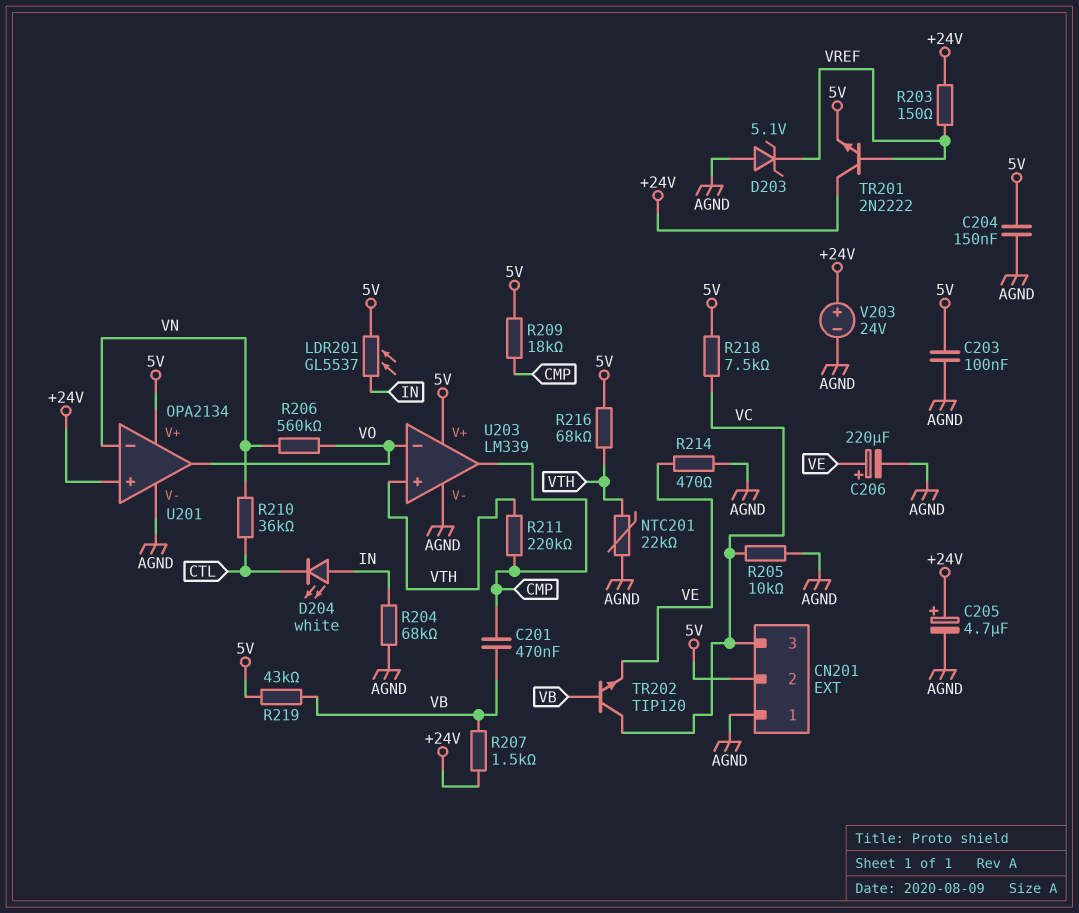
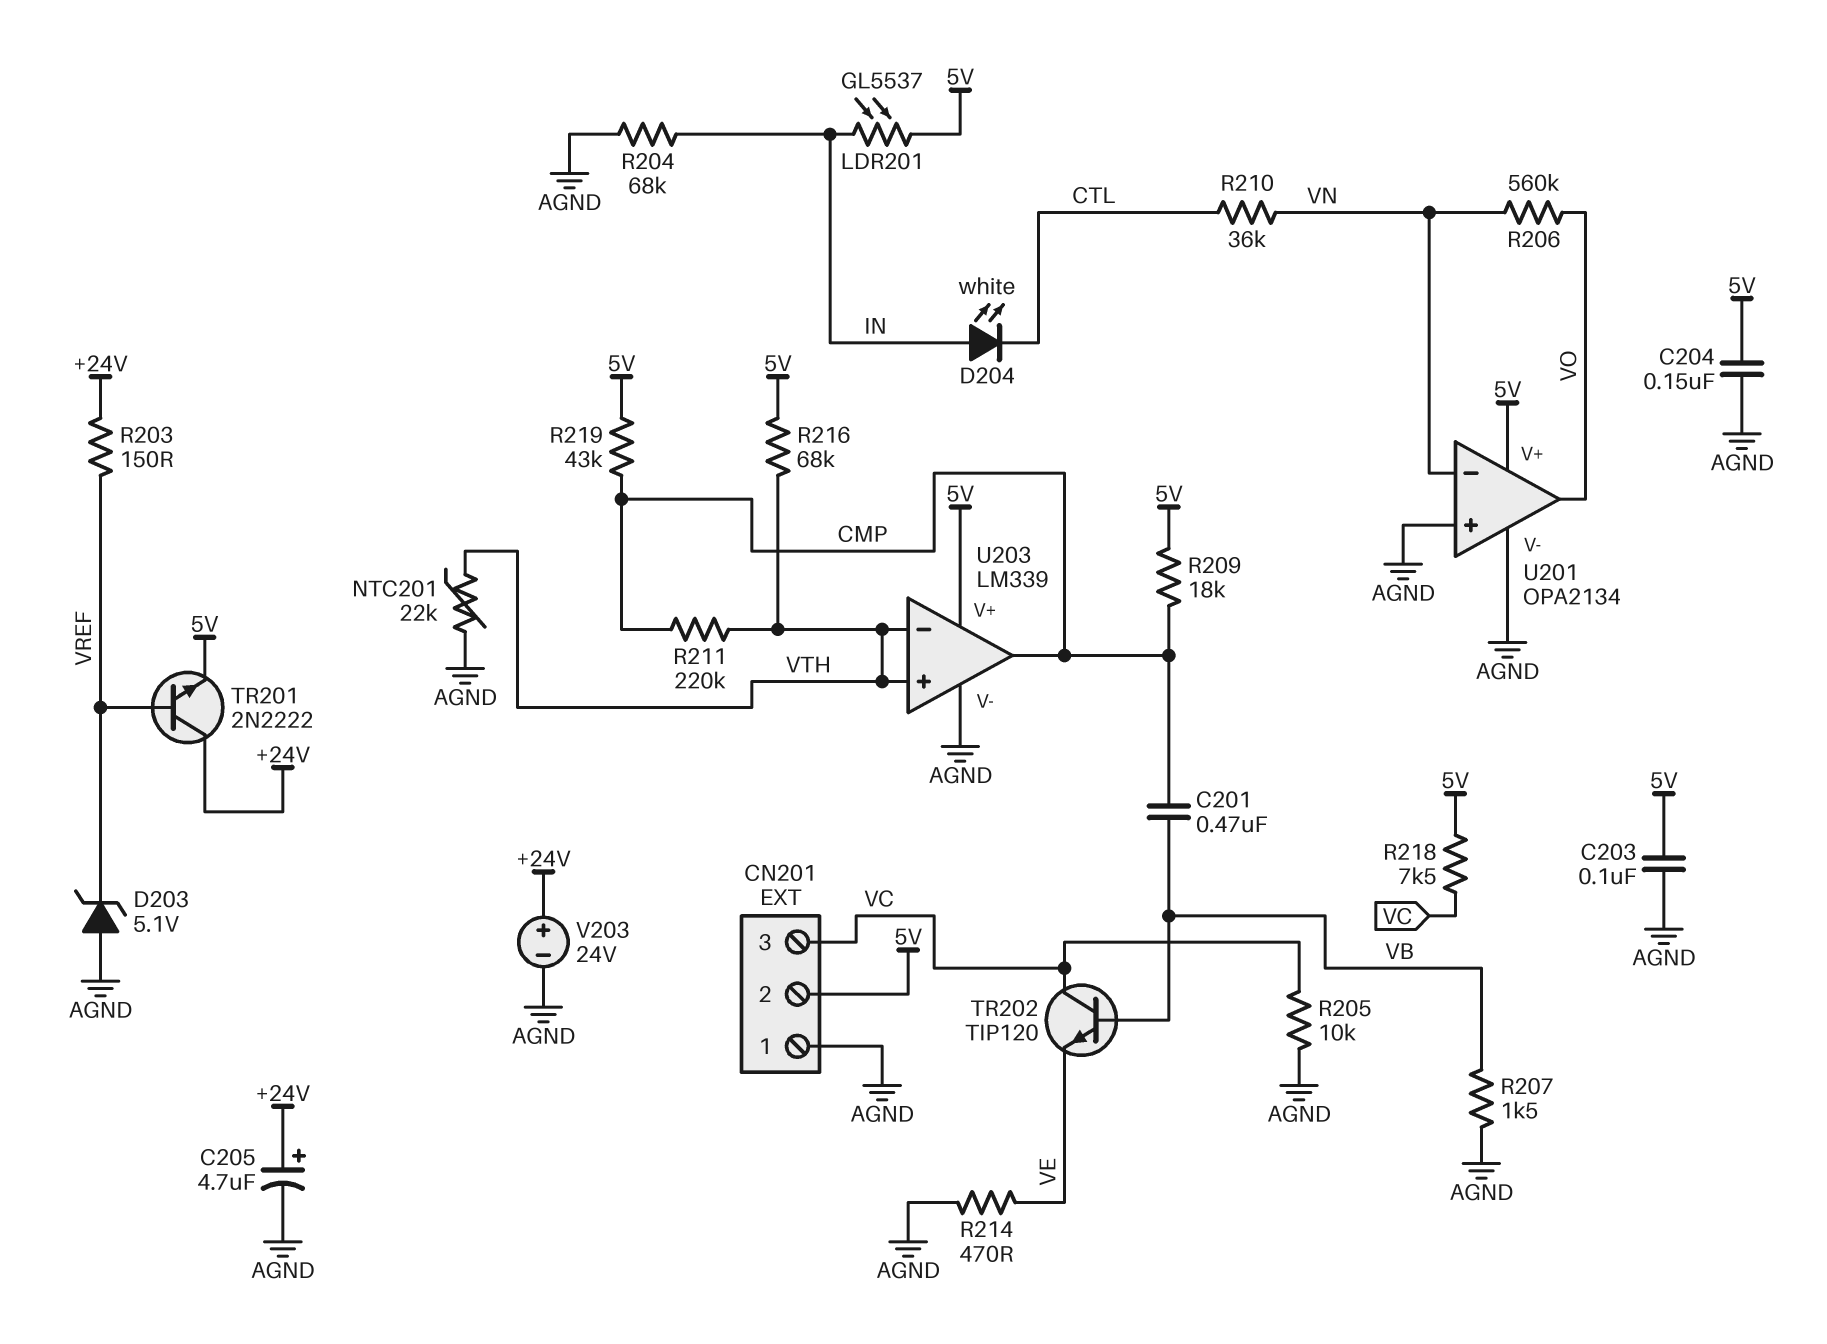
C206: 220uF (plus VE, minus AGND) -> none
R207: 1.5k (+24V, VB) -> 1.5k (AGND, VB)
R219: 43k (5V, VB) -> 43k (5V, CMP)
U201 pin in+: +24V -> AGND
U203 pin in-: VO -> VTH

